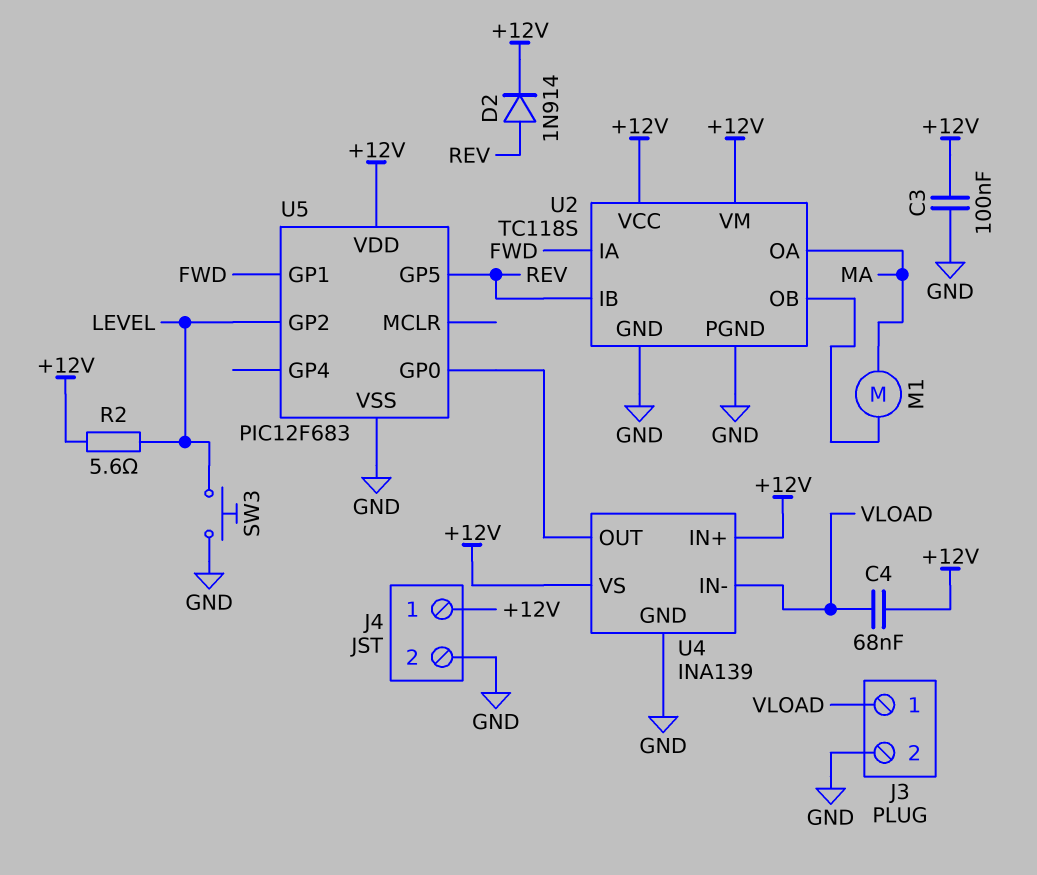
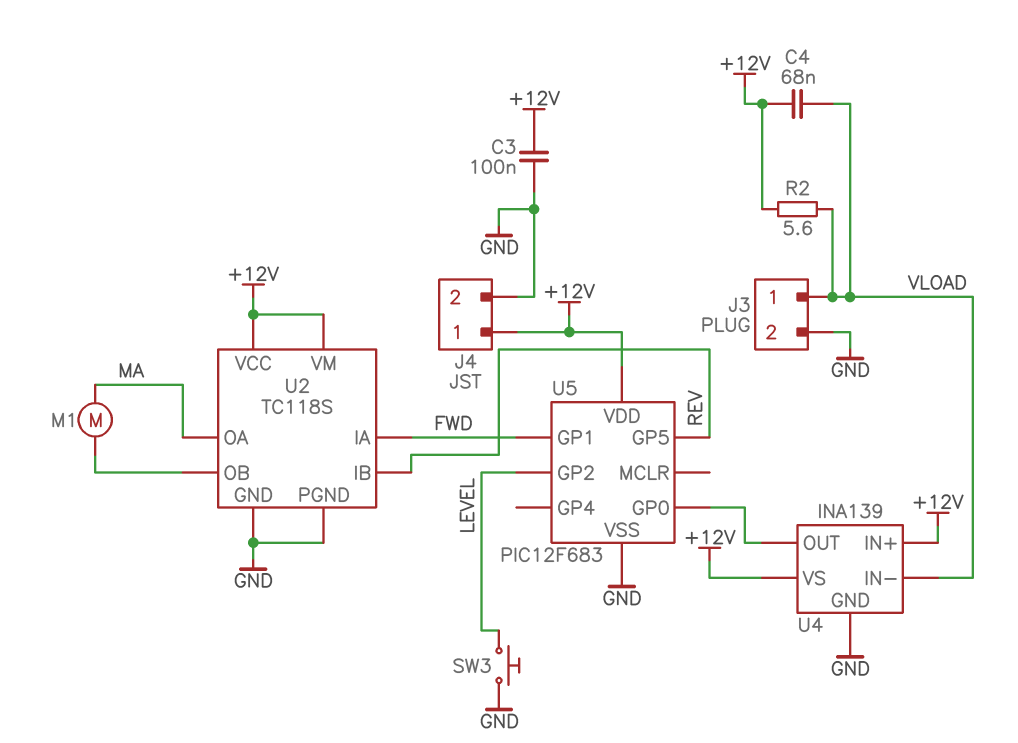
D2: diode 1N914 (A REV, K +12V) -> none
R2: 5.6 (+12V, LEVEL) -> 5.6 (+12V, VLOAD)

